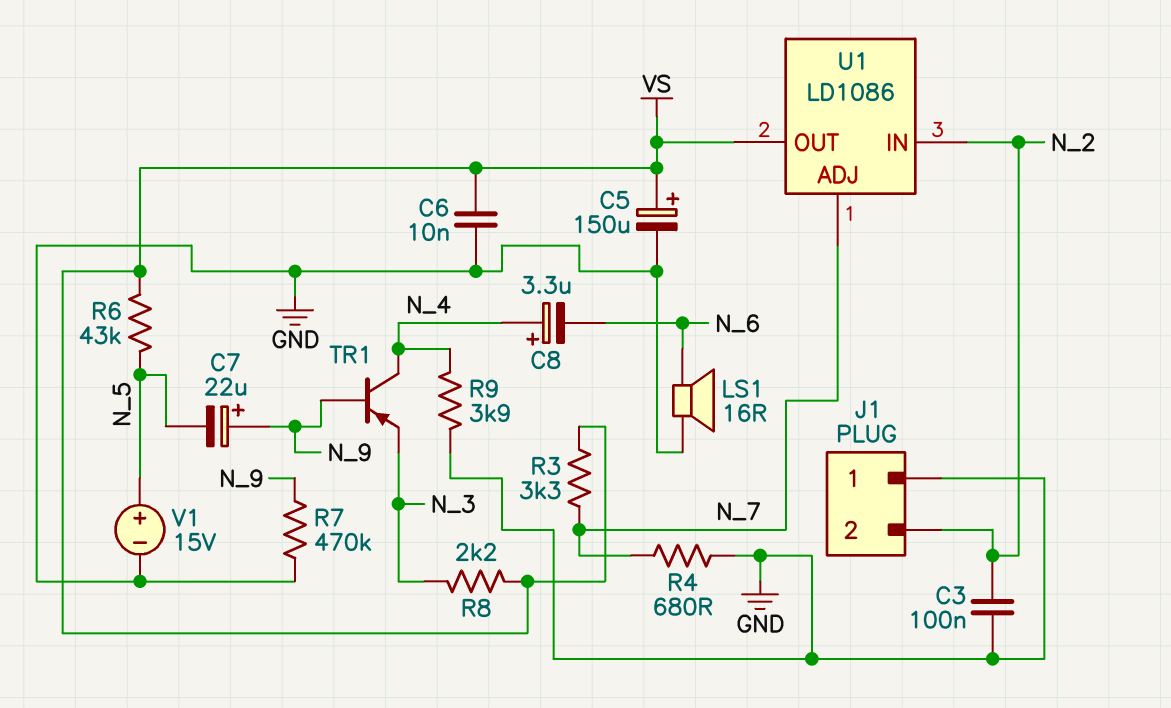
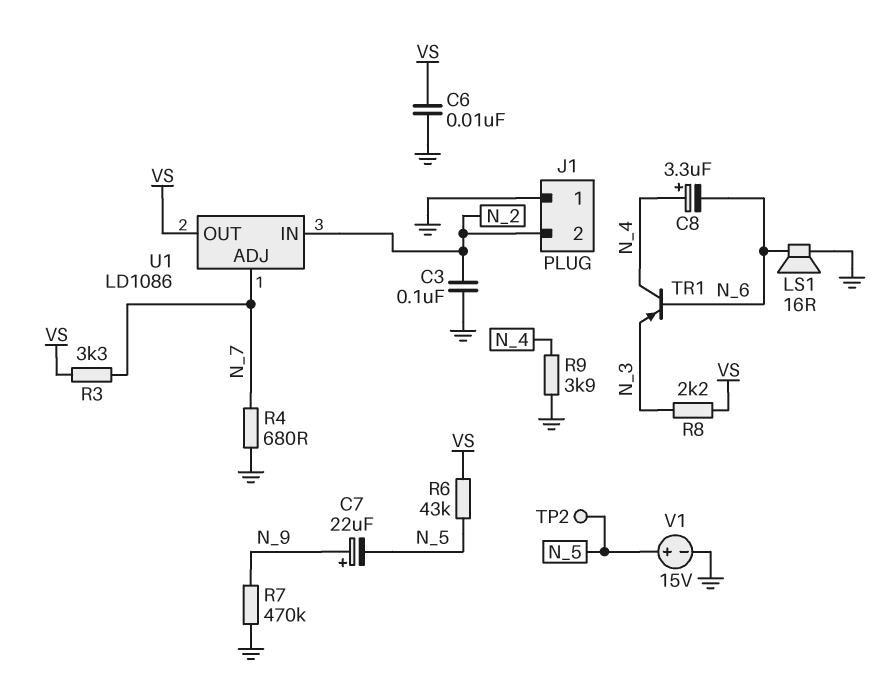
C5: 150uF (plus VS, minus GND) -> none
TP2: none -> test point (N_5)
TR1: PNP (B N_9, C N_4, E N_3) -> PNP (B N_6, C N_4, E N_3)

